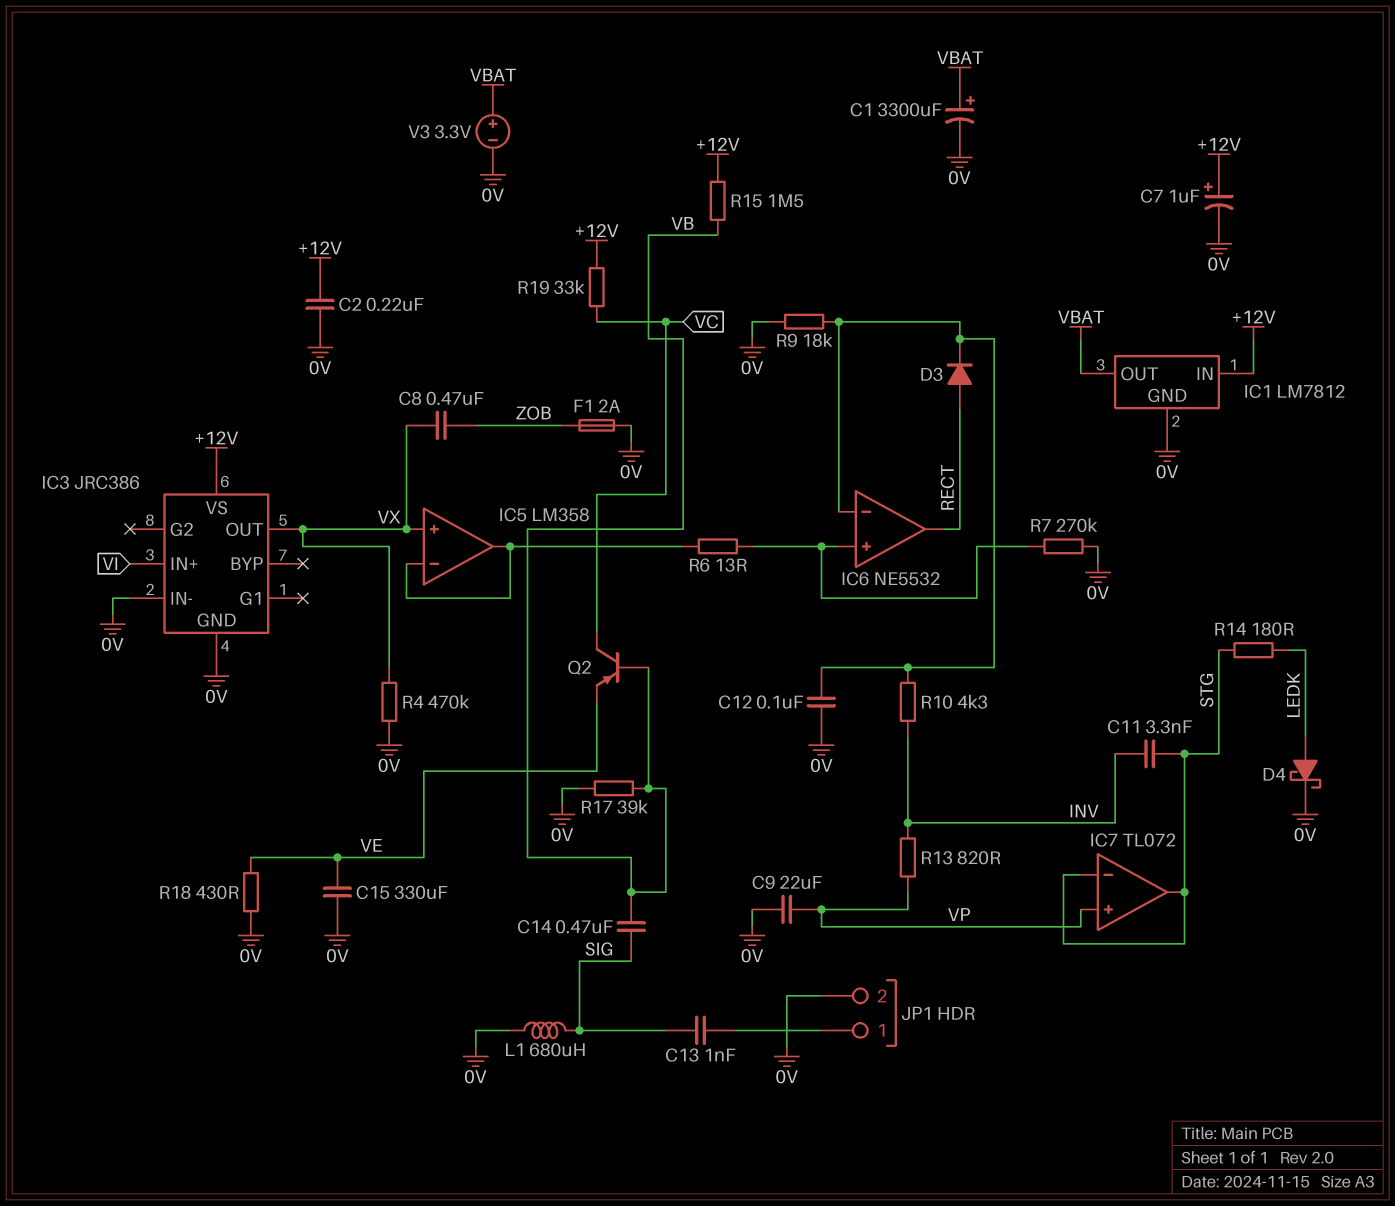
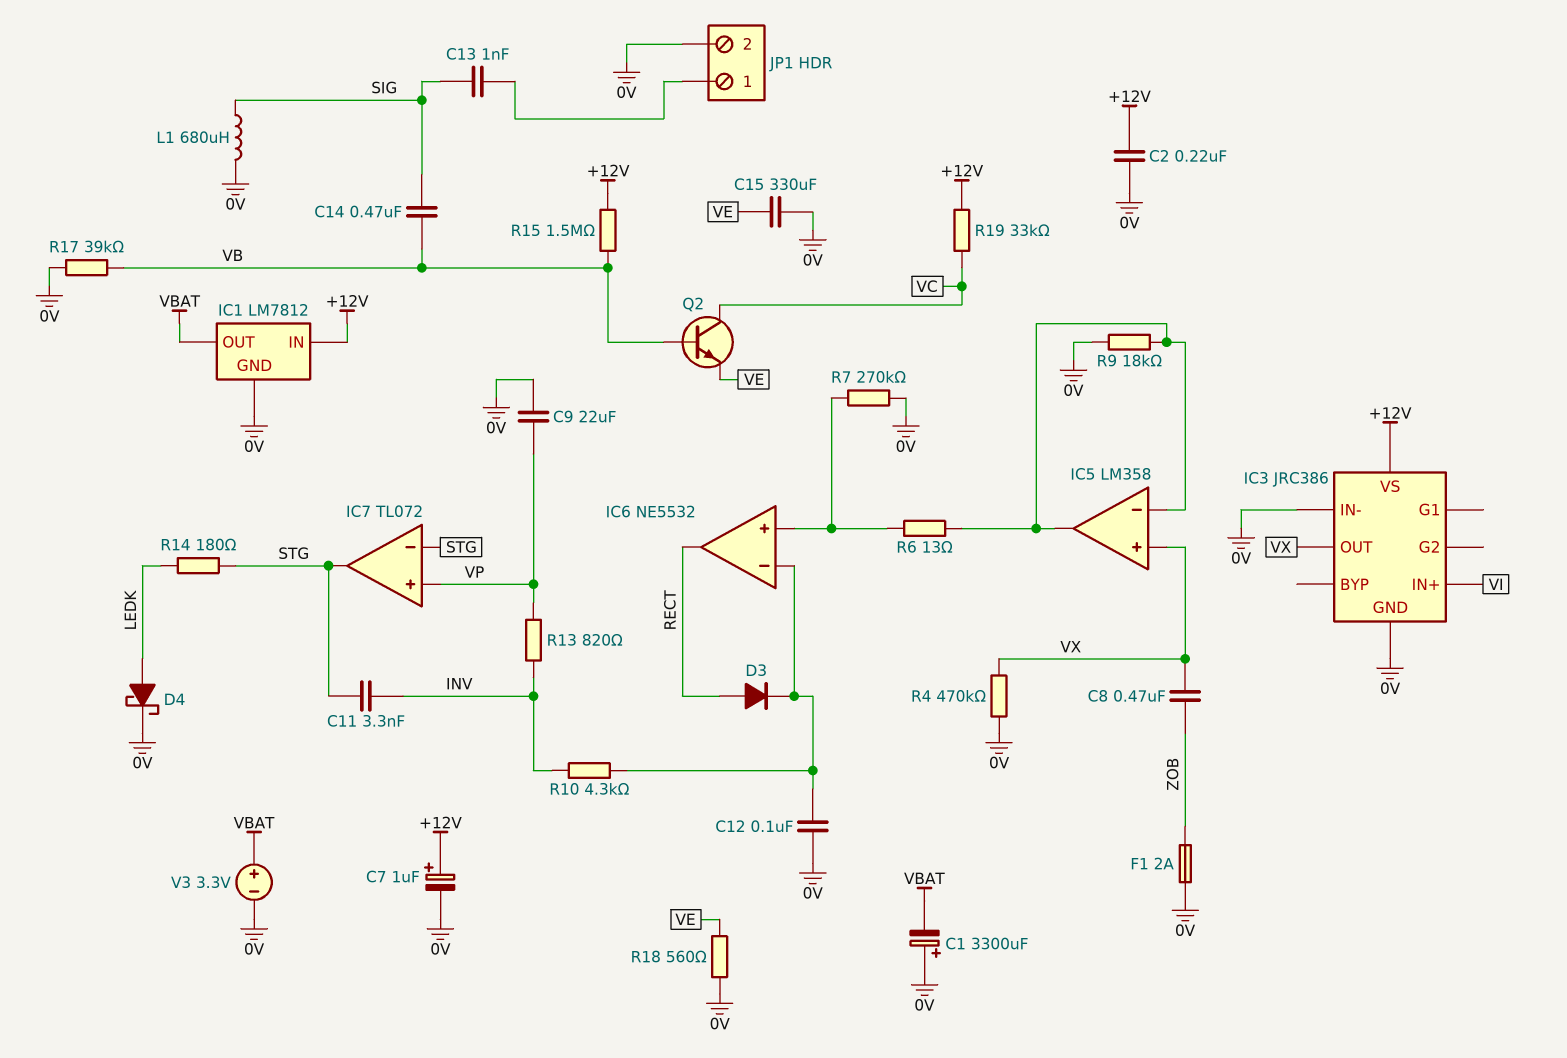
C1: 3300uF (plus VBAT, minus 0V) -> 3300uF (plus 0V, minus VBAT)
Q2: PNP (B VB, C VC, E VE) -> NPN (B VB, C VC, E VE)
R9: 18k (0V, IC6/in-) -> 18k (0V, IC5/in-)
R18: 430 (0V, VE) -> 560 (0V, VE)

